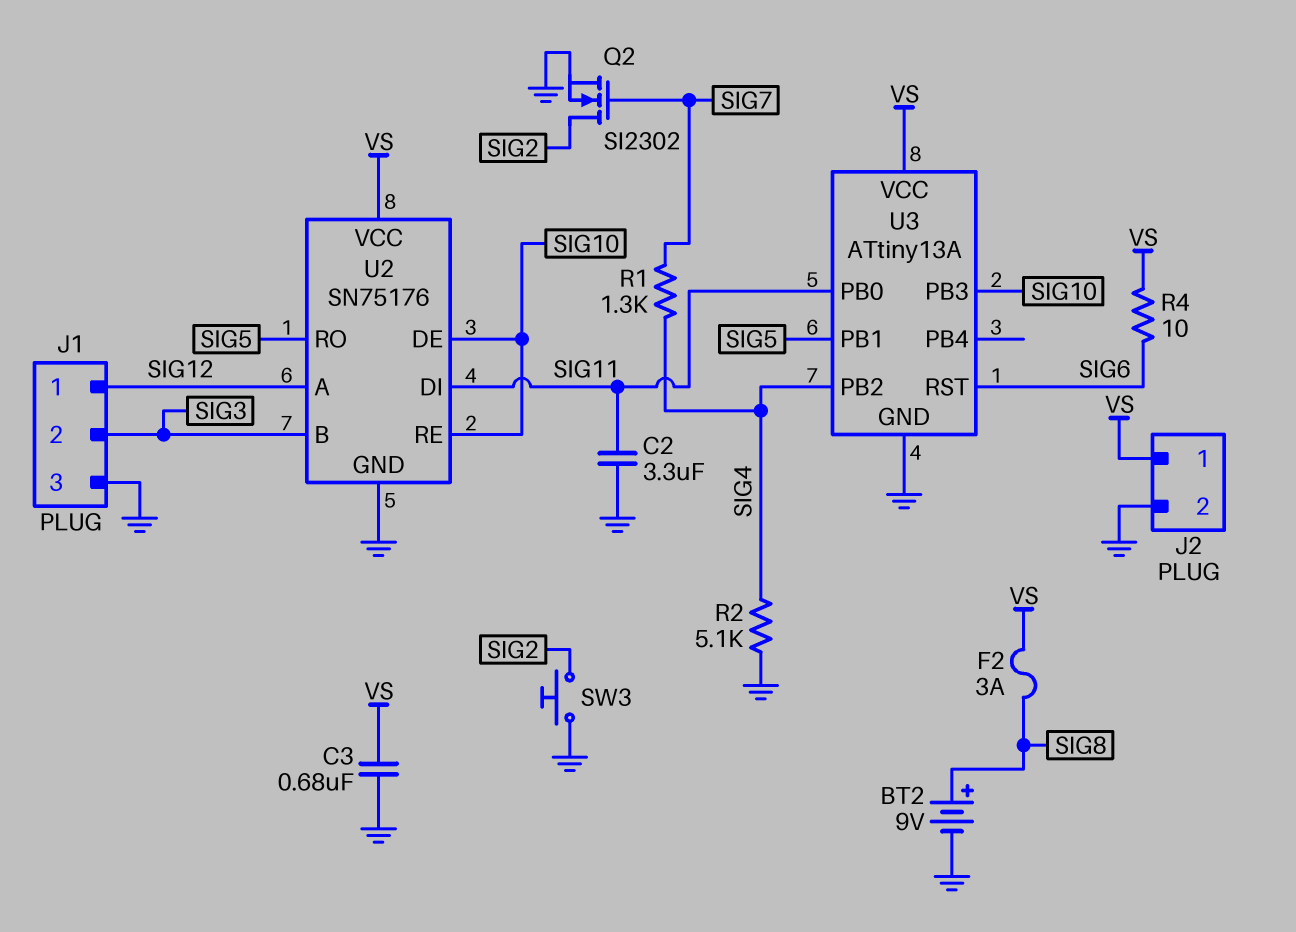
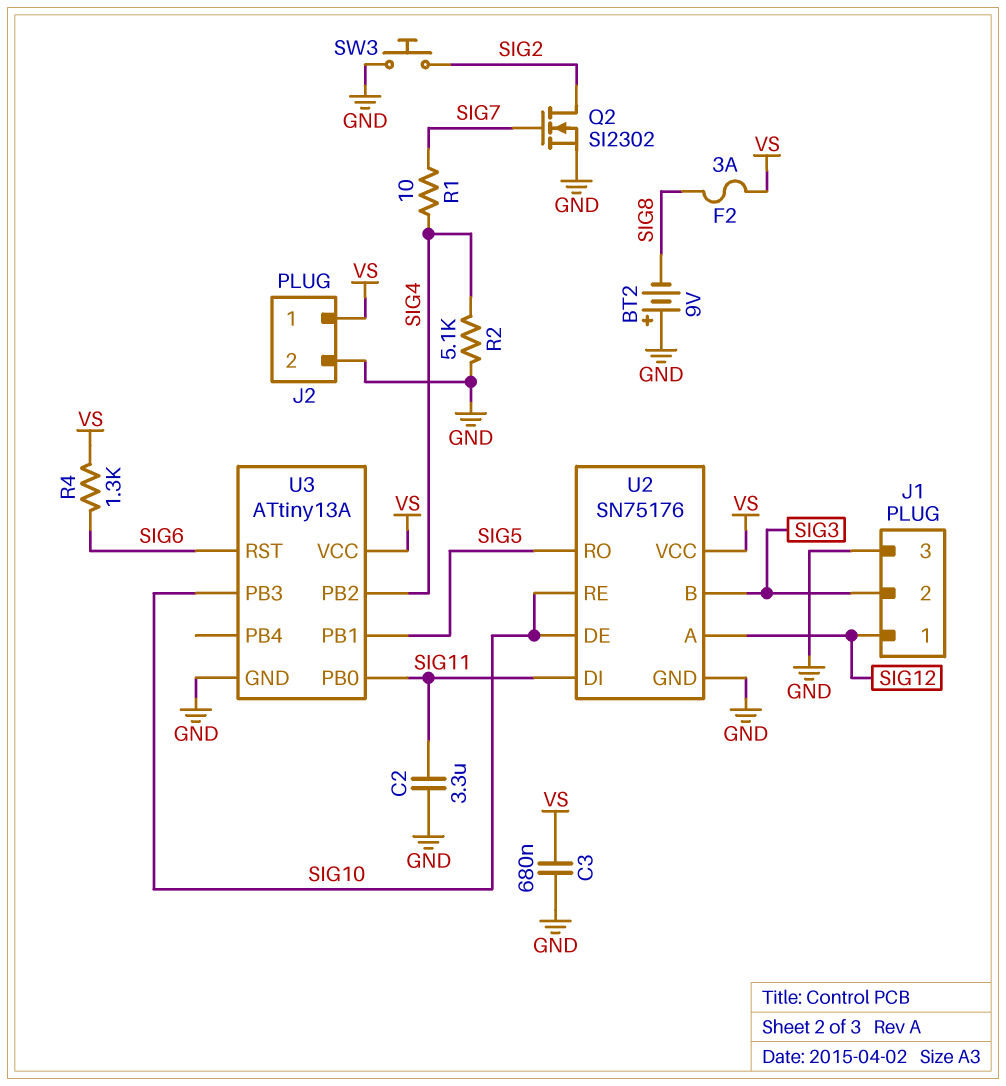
BT2: 9V (plus SIG8, minus GND) -> 9V (plus GND, minus SIG8)
R1: 1.3k (SIG4, SIG7) -> 10 (SIG4, SIG7)
R4: 10 (SIG6, VS) -> 1.3k (SIG6, VS)

